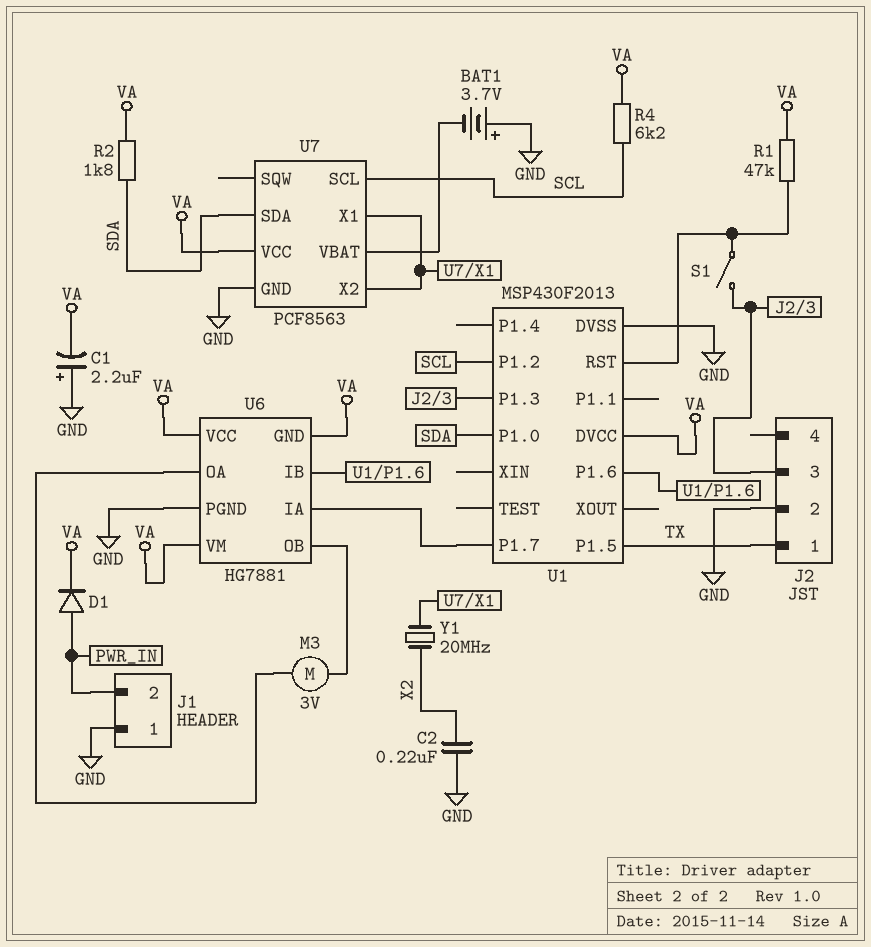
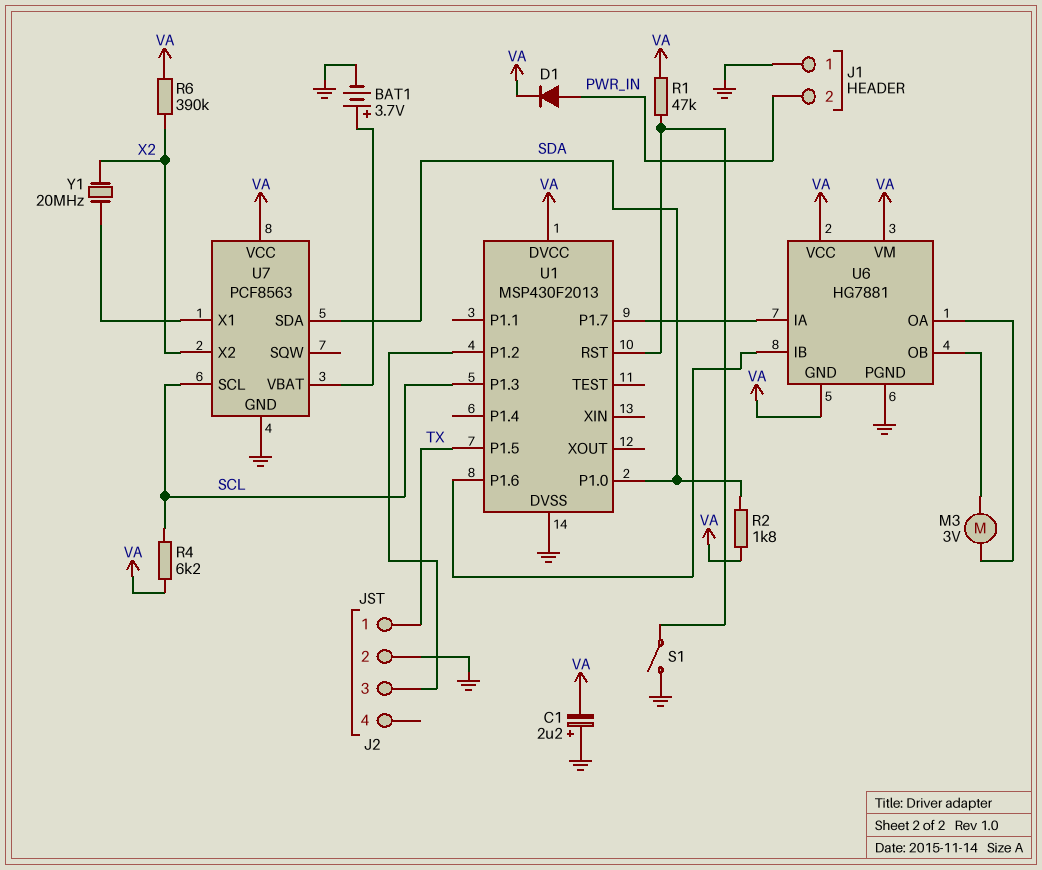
BAT1: 3.7V (plus GND, minus U7/VBAT) -> 3.7V (plus U7/VBAT, minus GND)
C2: 220nF (GND, X2) -> none
R6: none -> 390k (VA, X2)
S1: switch (J2/3, U1/RST) -> switch (GND, U1/RST)
U1 pin P1.2: SCL -> J2/3
U1 pin P1.3: J2/3 -> SCL
U7 pin X2: U7/X1 -> X2

